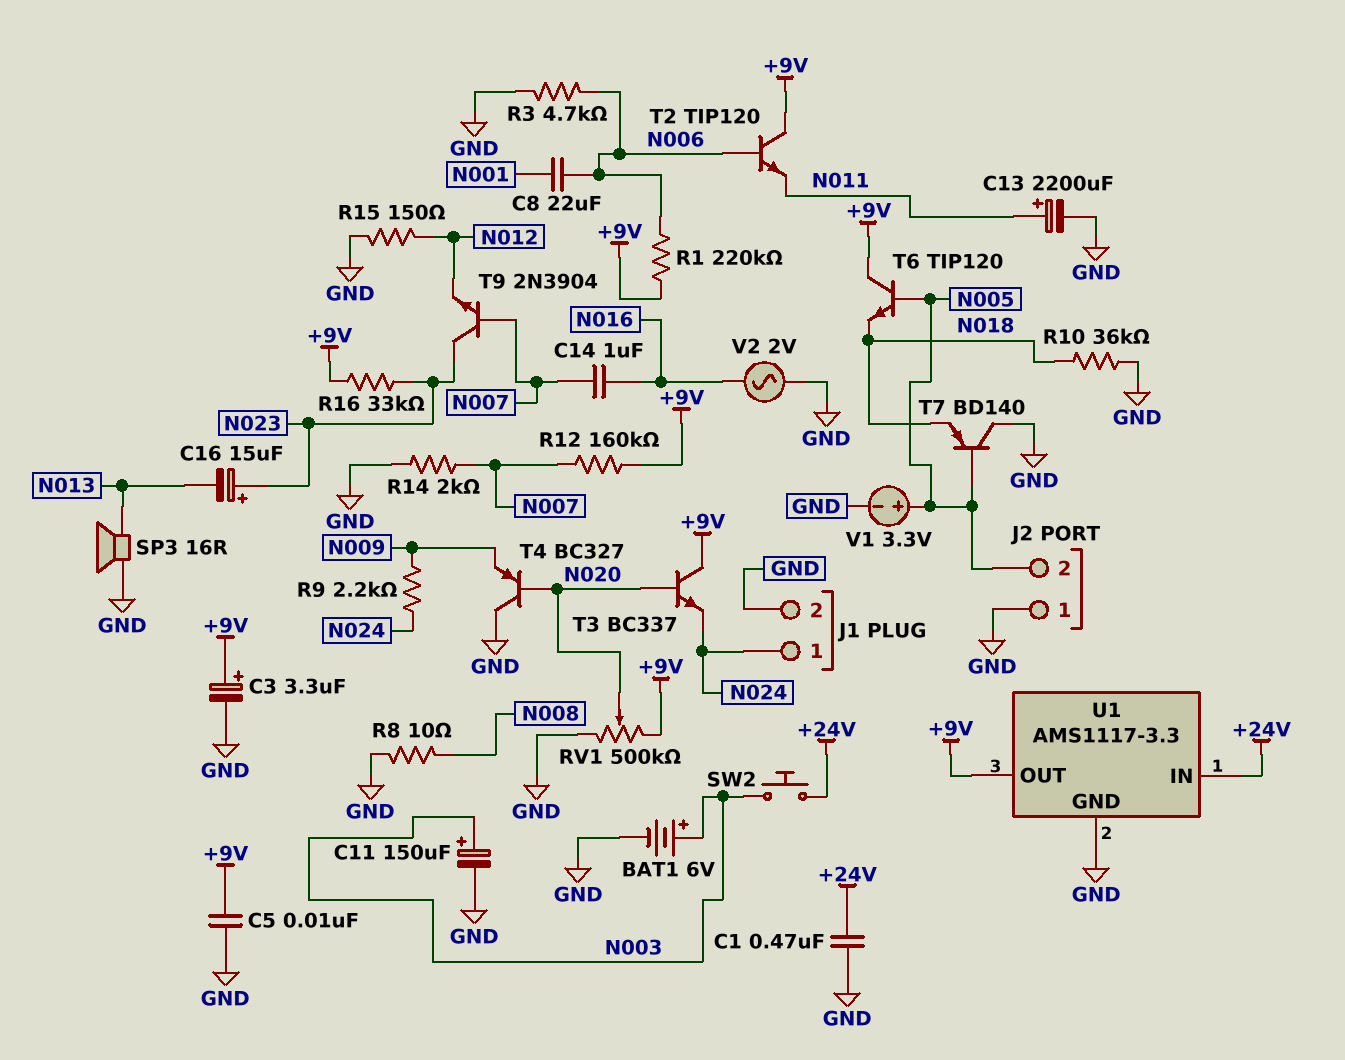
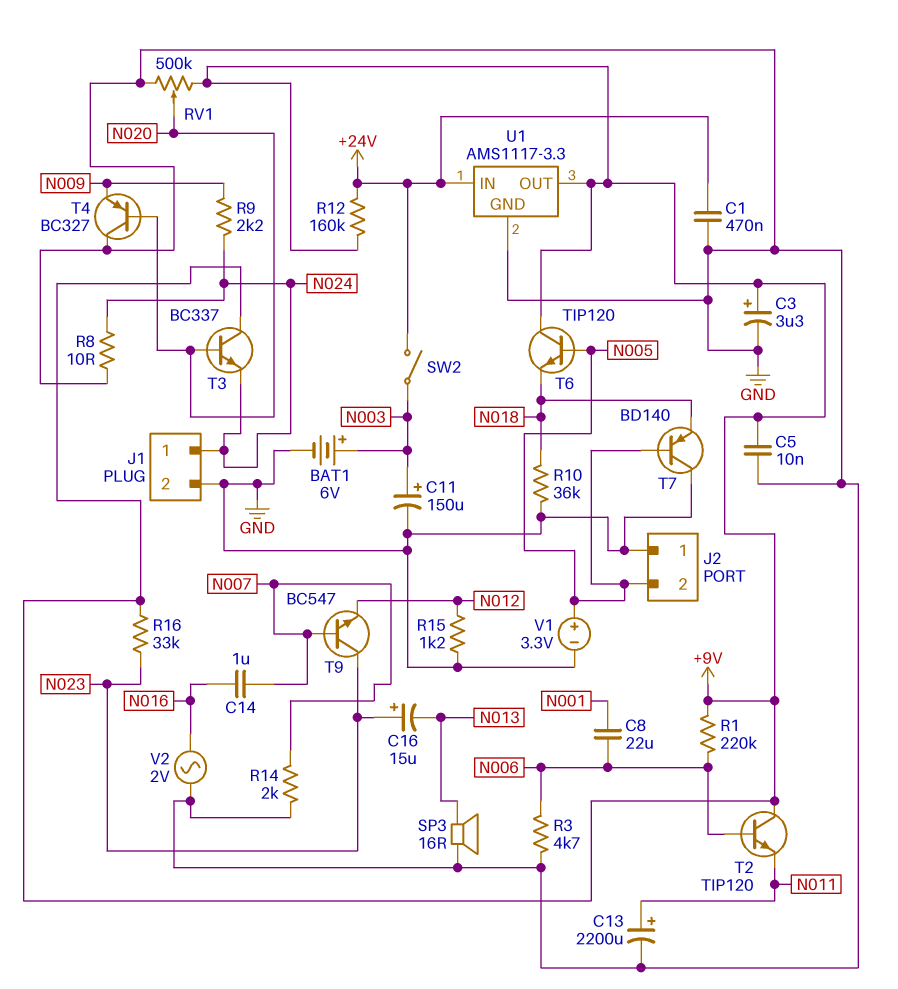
R8: 10 (GND, N008) -> 10 (GND, N024)
R12: 160k (+9V, N007) -> 160k (+9V, +24V)
R15: 150 (GND, N012) -> 1.2k (GND, N012)
SW2: button (+24V, N003) -> switch (+24V, N003)
T9: NPN 2N3904 (B N007, C N023, E N012) -> NPN BC547 (B N007, C N023, E N012)

